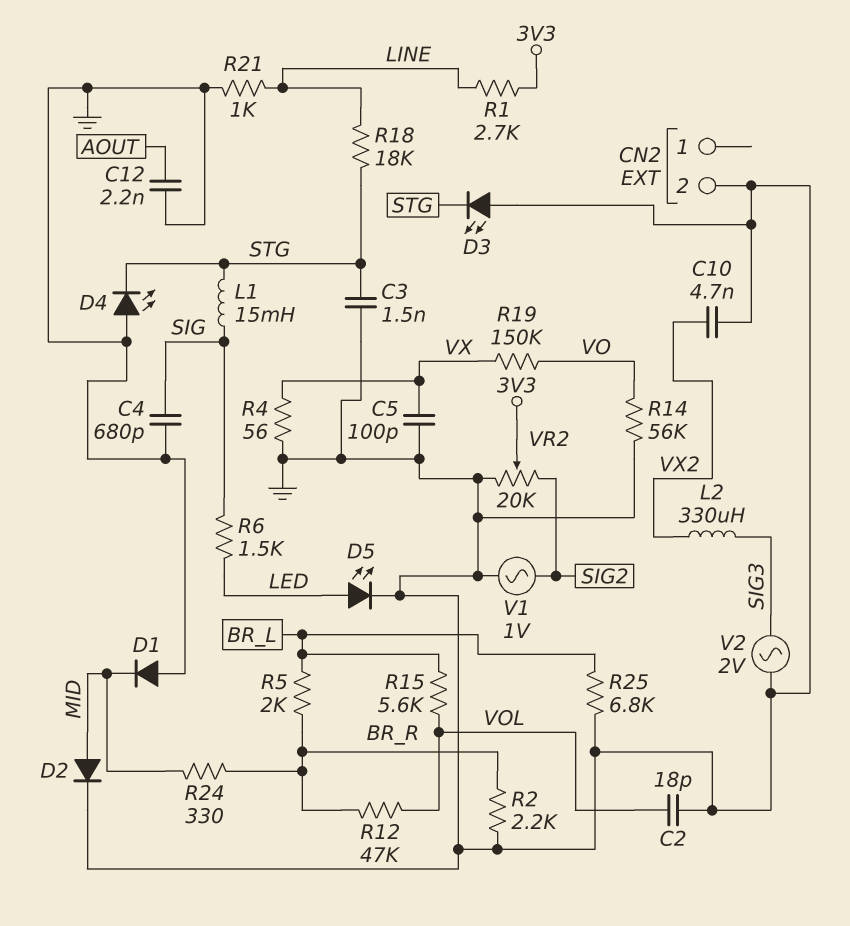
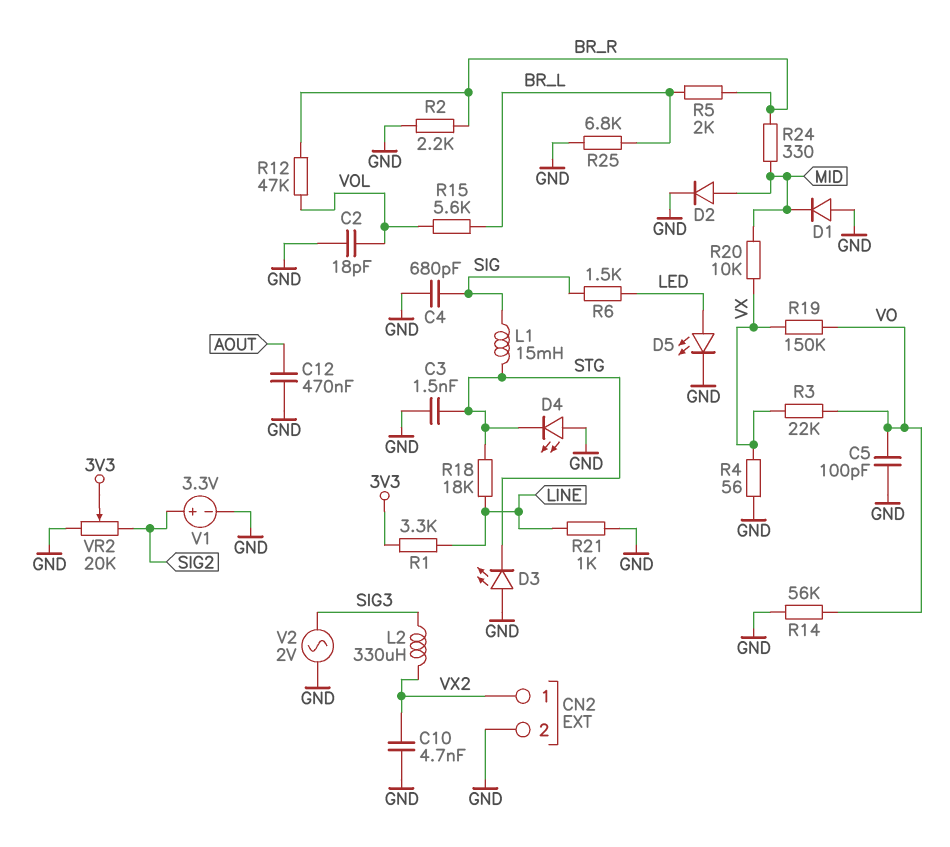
C5: 100pF (GND, VX) -> 100pF (GND, VO)
C12: 2.2nF (AOUT, GND) -> 470nF (AOUT, GND)
CN2 pin 1: none -> VX2
R1: 2.7k (3V3, LINE) -> 3.3k (3V3, LINE)
R3: none -> 22k (VO, VX)
R20: none -> 10k (MID, VX)
V1: AC 1V (GND, SIG2) -> 3.3V (plus SIG2, minus GND)

